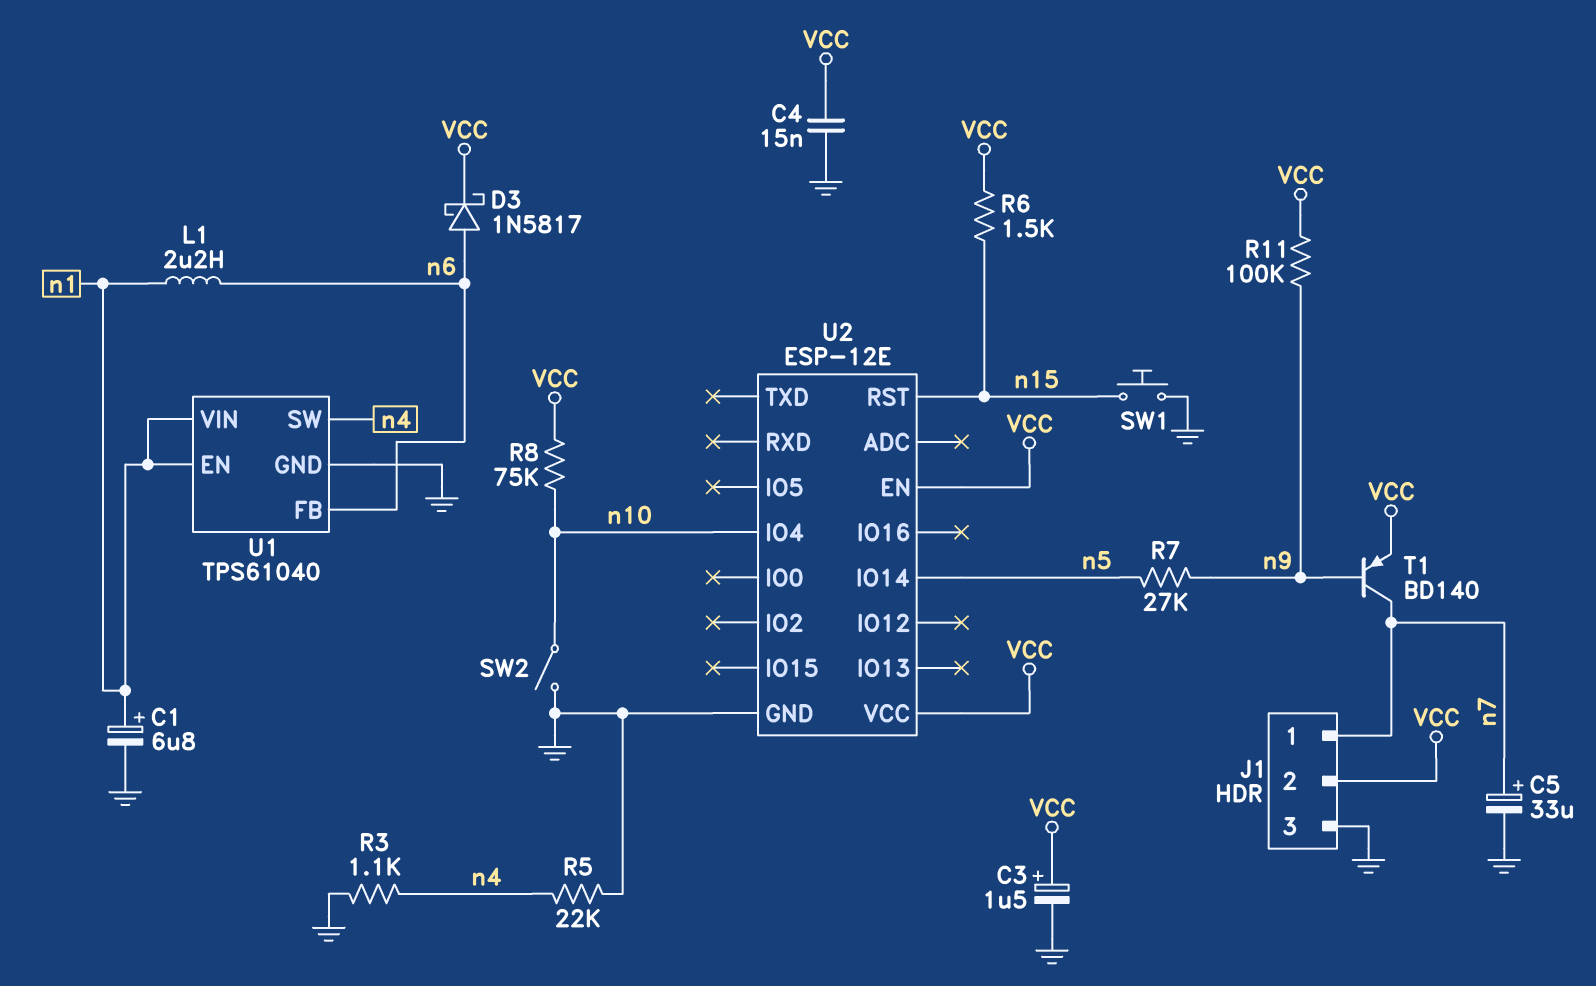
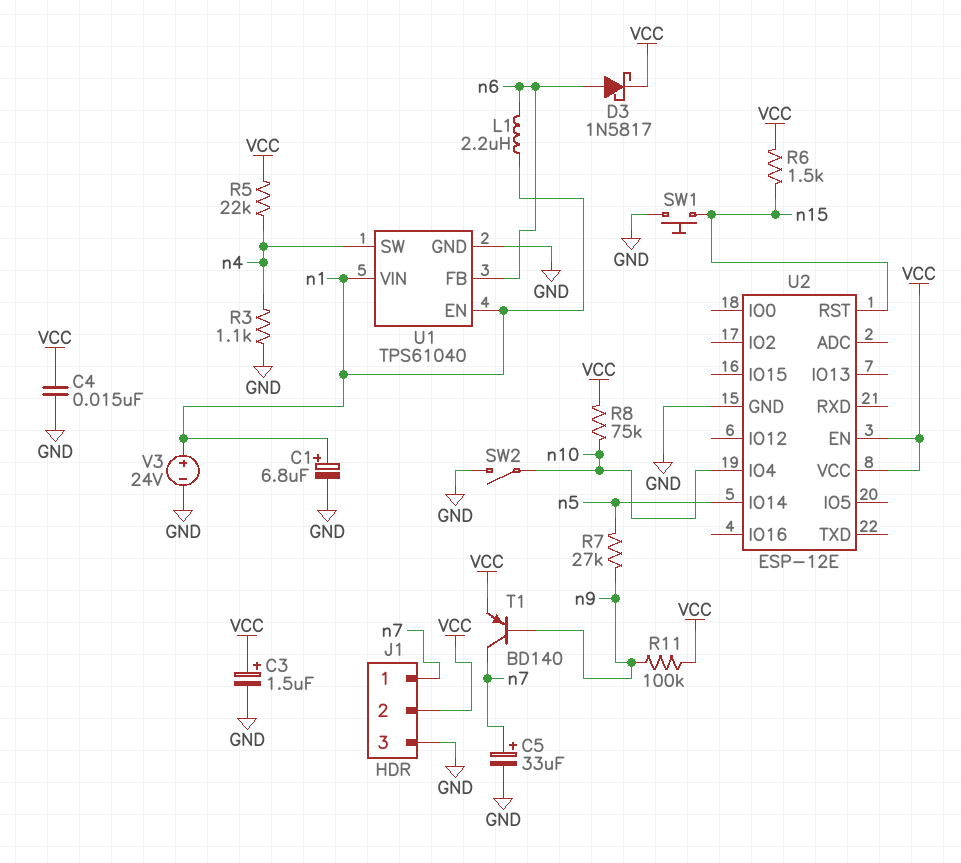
R5: 22k (GND, n4) -> 22k (VCC, n4)
V3: none -> 24V (plus n1, minus GND)

